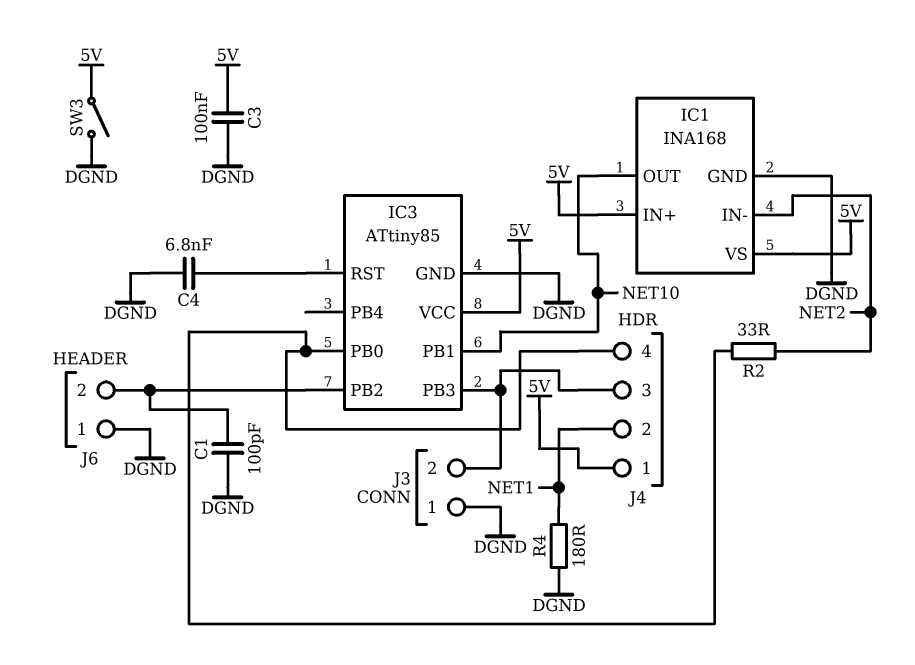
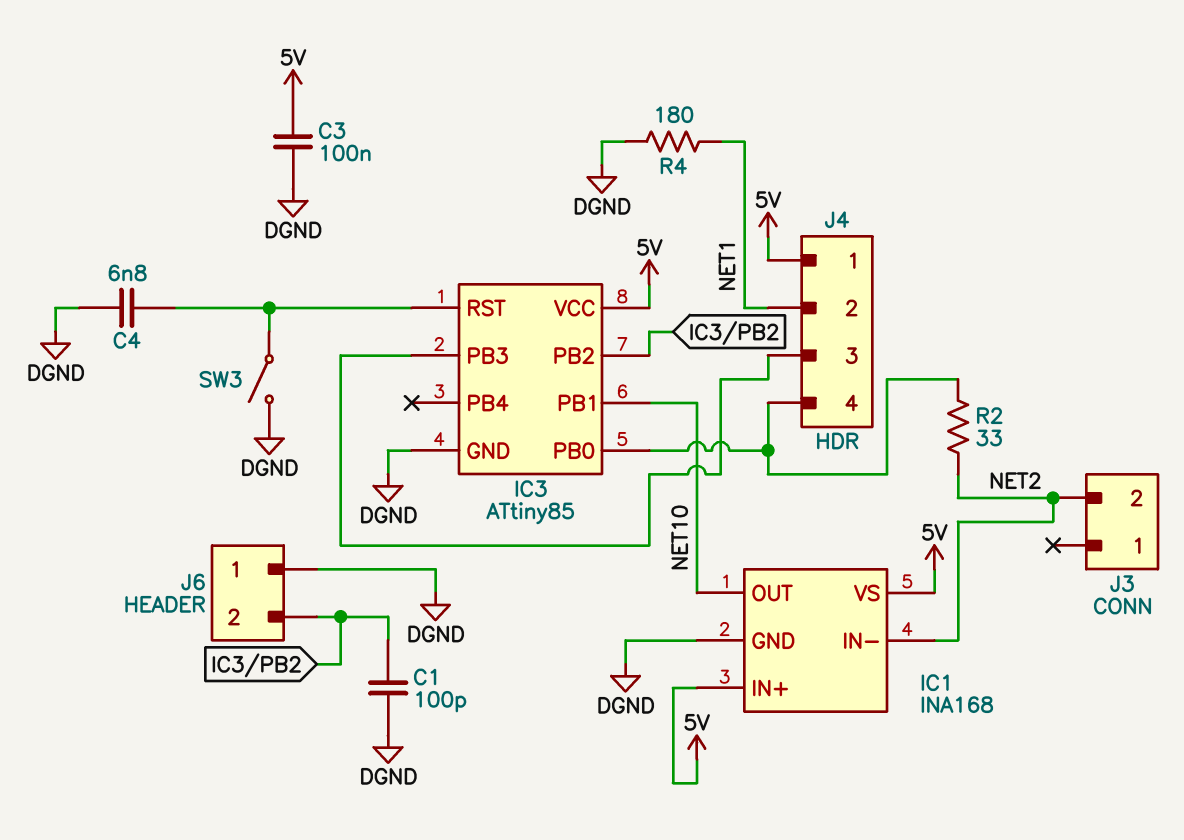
J3 pin 1: DGND -> none
J3 pin 2: IC3/PB3 -> NET2
SW3: switch (5V, DGND) -> switch (DGND, IC3/RST)

